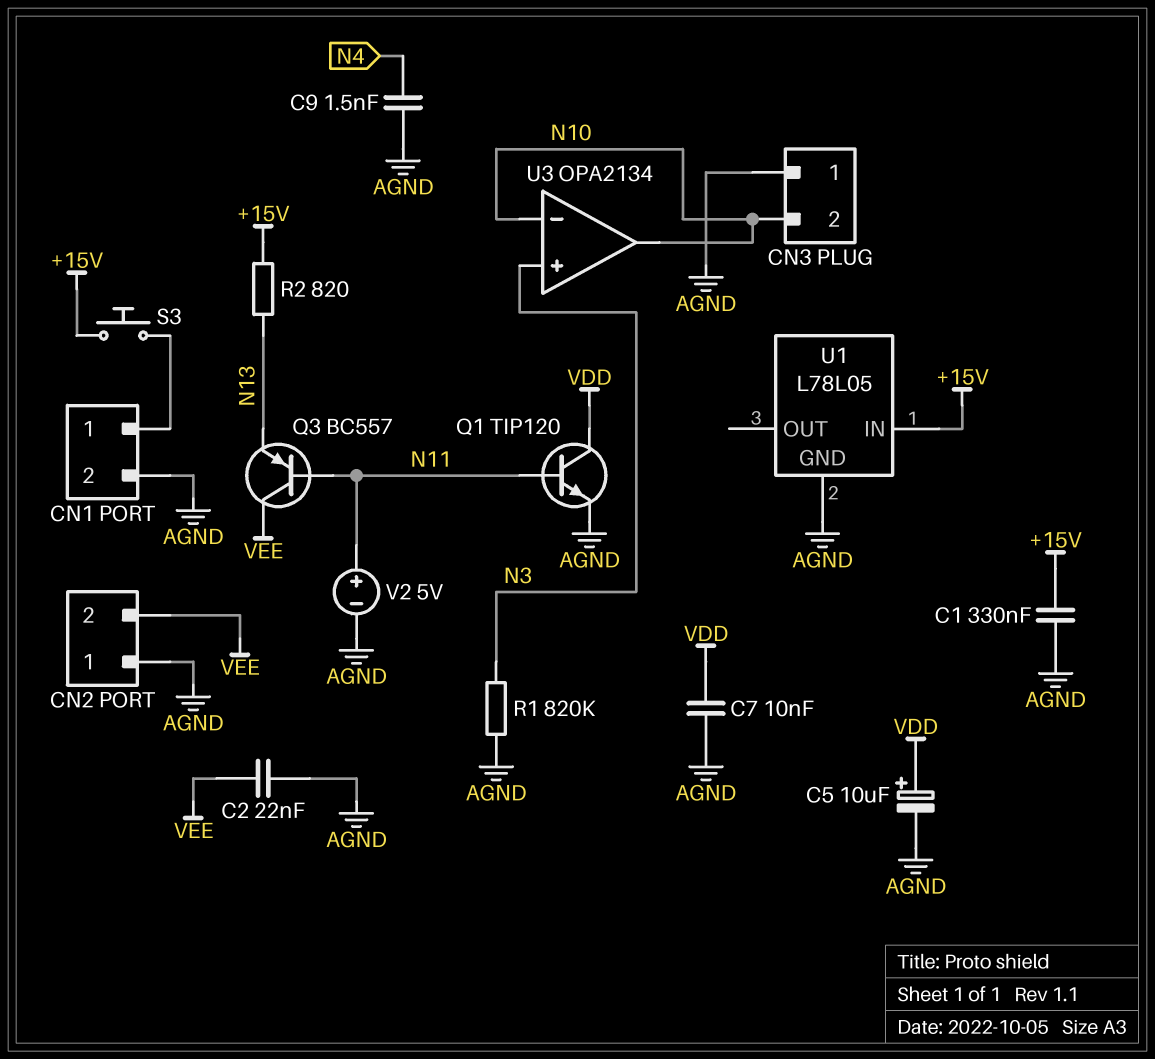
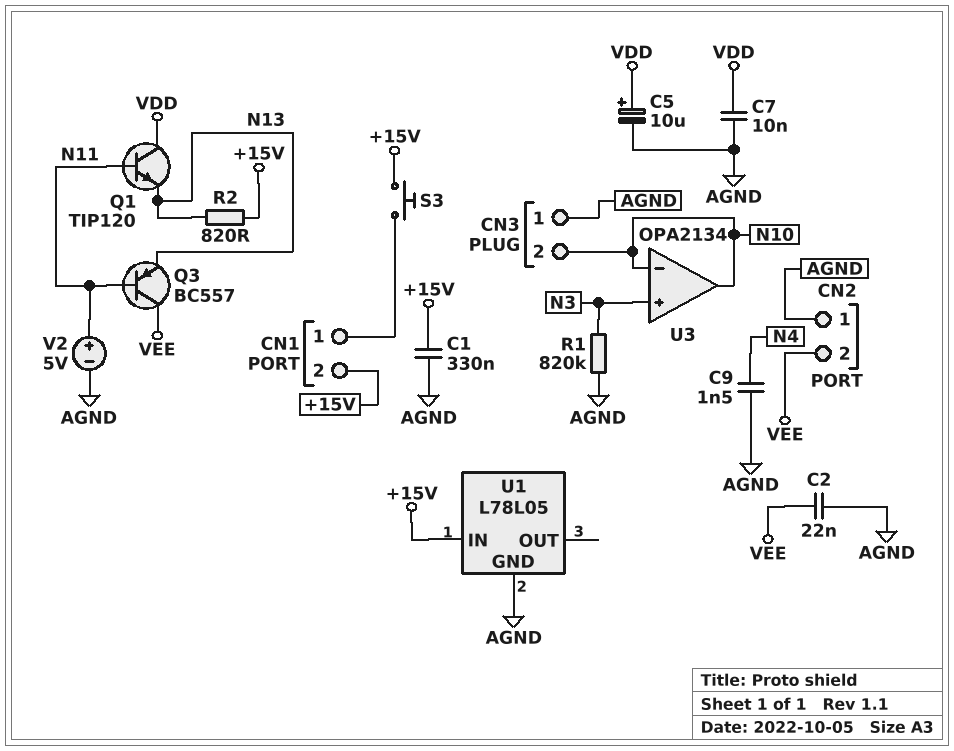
CN1 pin 2: AGND -> +15V
Q1: NPN TIP120 (B N11, C VDD, E AGND) -> NPN TIP120 (B N11, C VDD, E N13)

